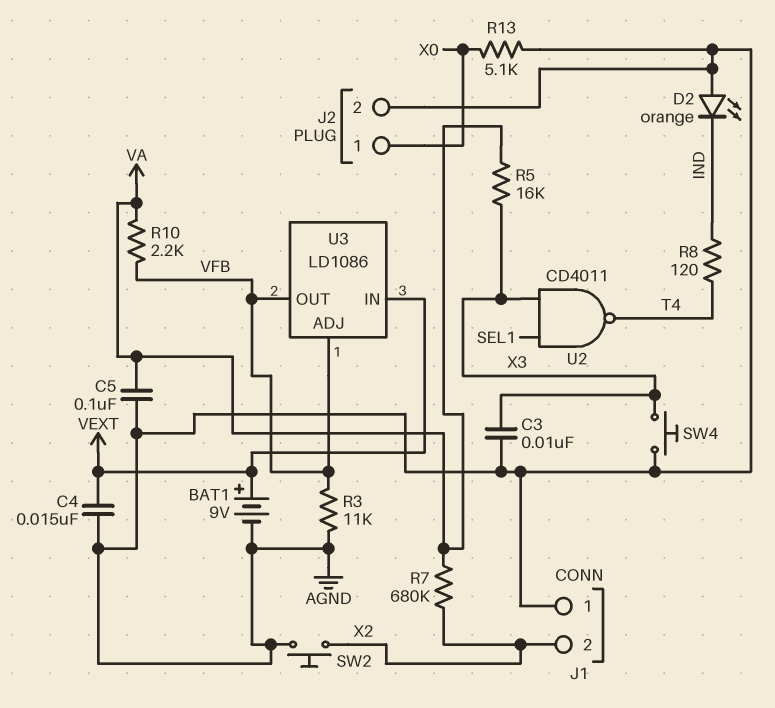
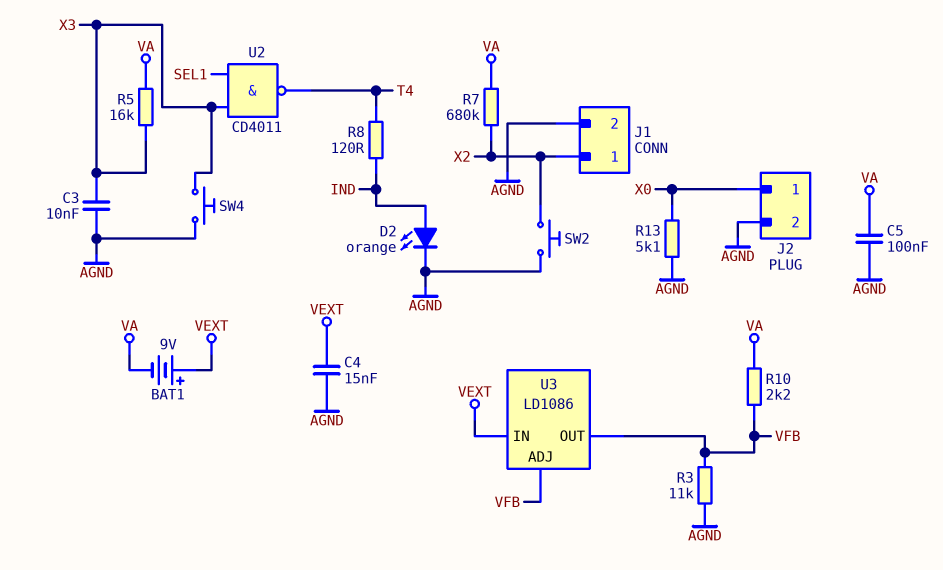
BAT1: 9V (plus VEXT, minus AGND) -> 9V (plus VEXT, minus VA)
D2: LED orange (A AGND, K IND) -> LED orange (A IND, K AGND)
J1 pin 1: AGND -> X2
J1 pin 2: X2 -> AGND

